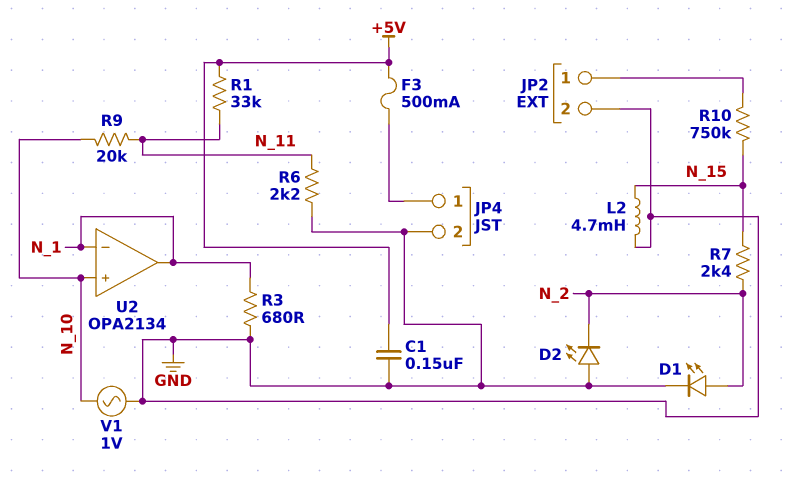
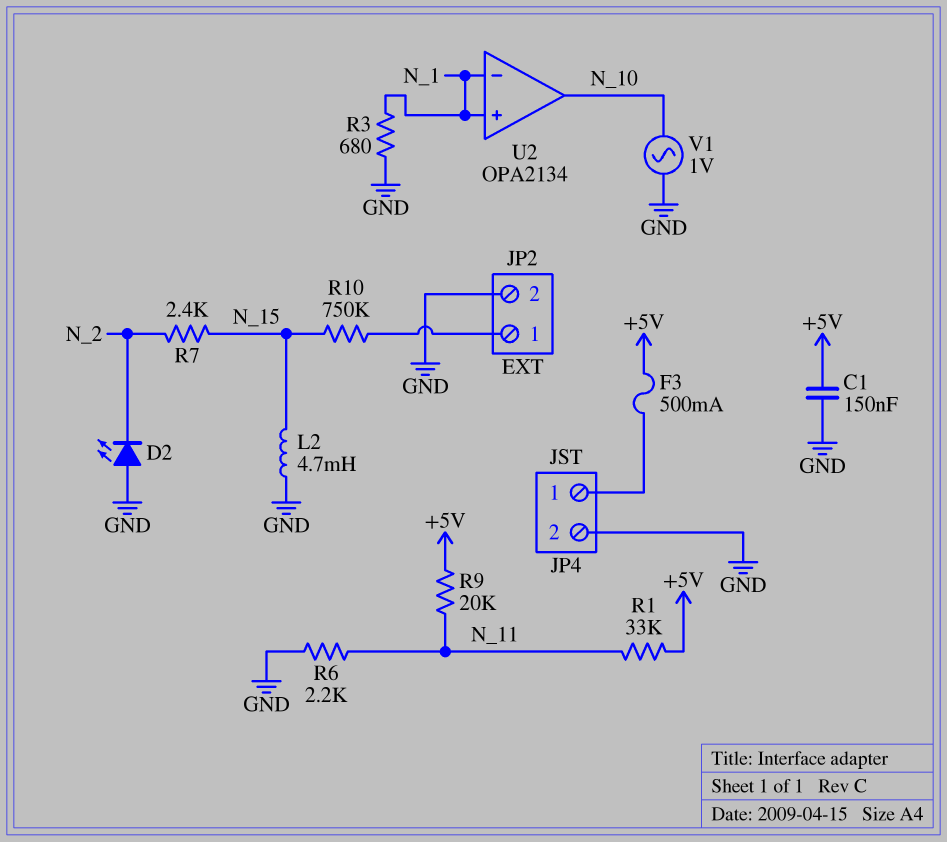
D1: LED (A N_2, K GND) -> none
R9: 20k (N_10, N_11) -> 20k (+5V, N_11)
U2 pin in+: N_10 -> N_1
U2 pin out: N_1 -> N_10

